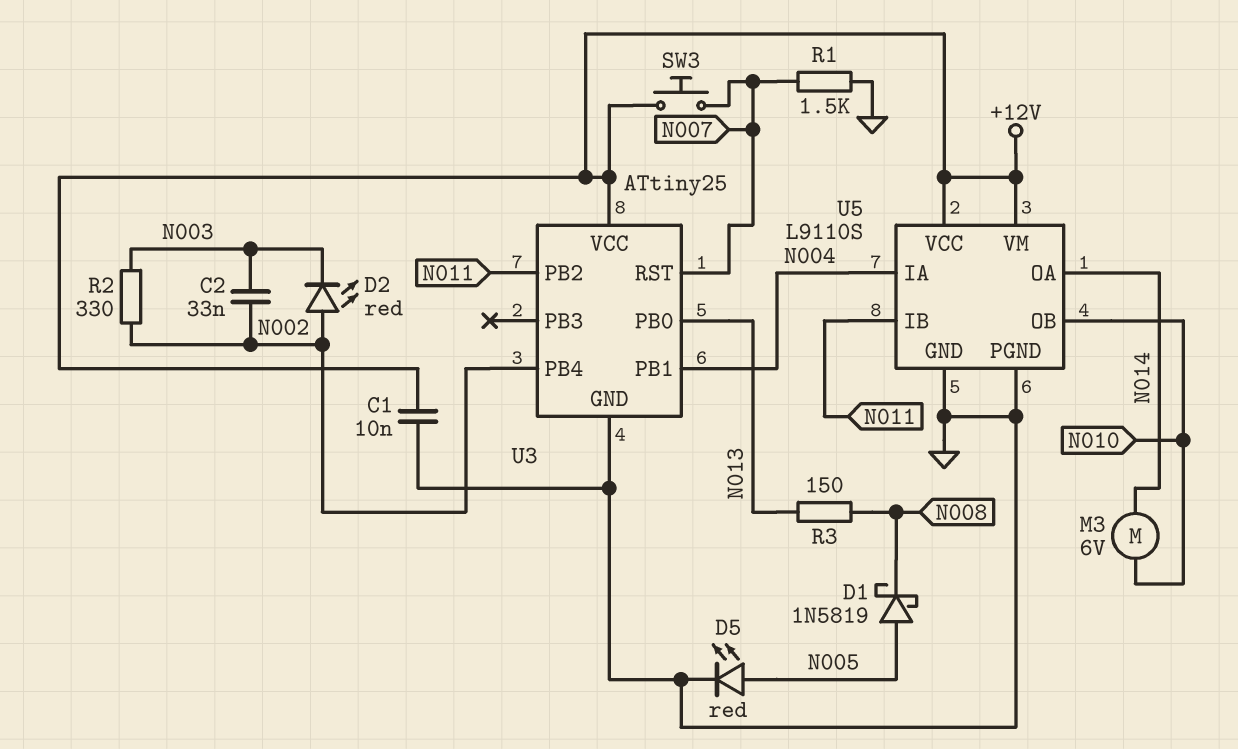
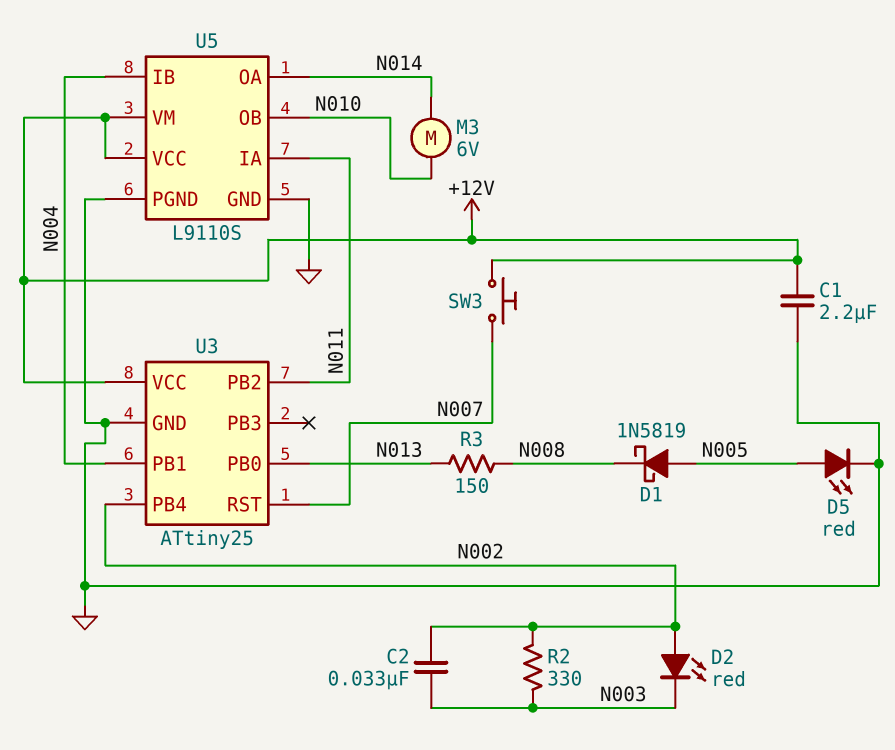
C1: 10nF (+12V, GND) -> 2.2uF (+12V, GND)
R1: 1.5k (GND, N007) -> none
U5 pin IA: N004 -> N011
U5 pin IB: N011 -> N004

